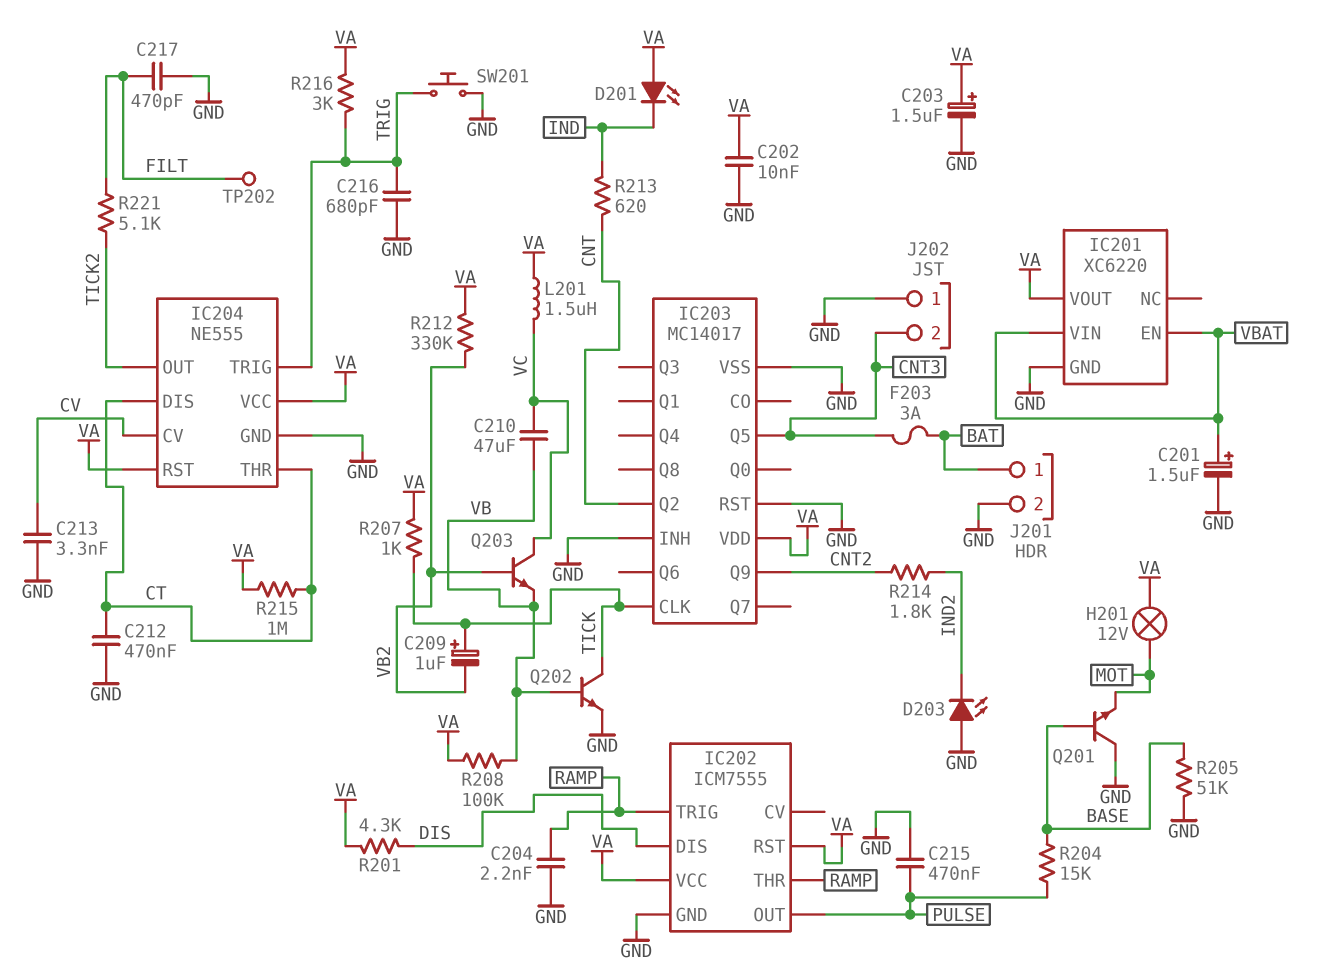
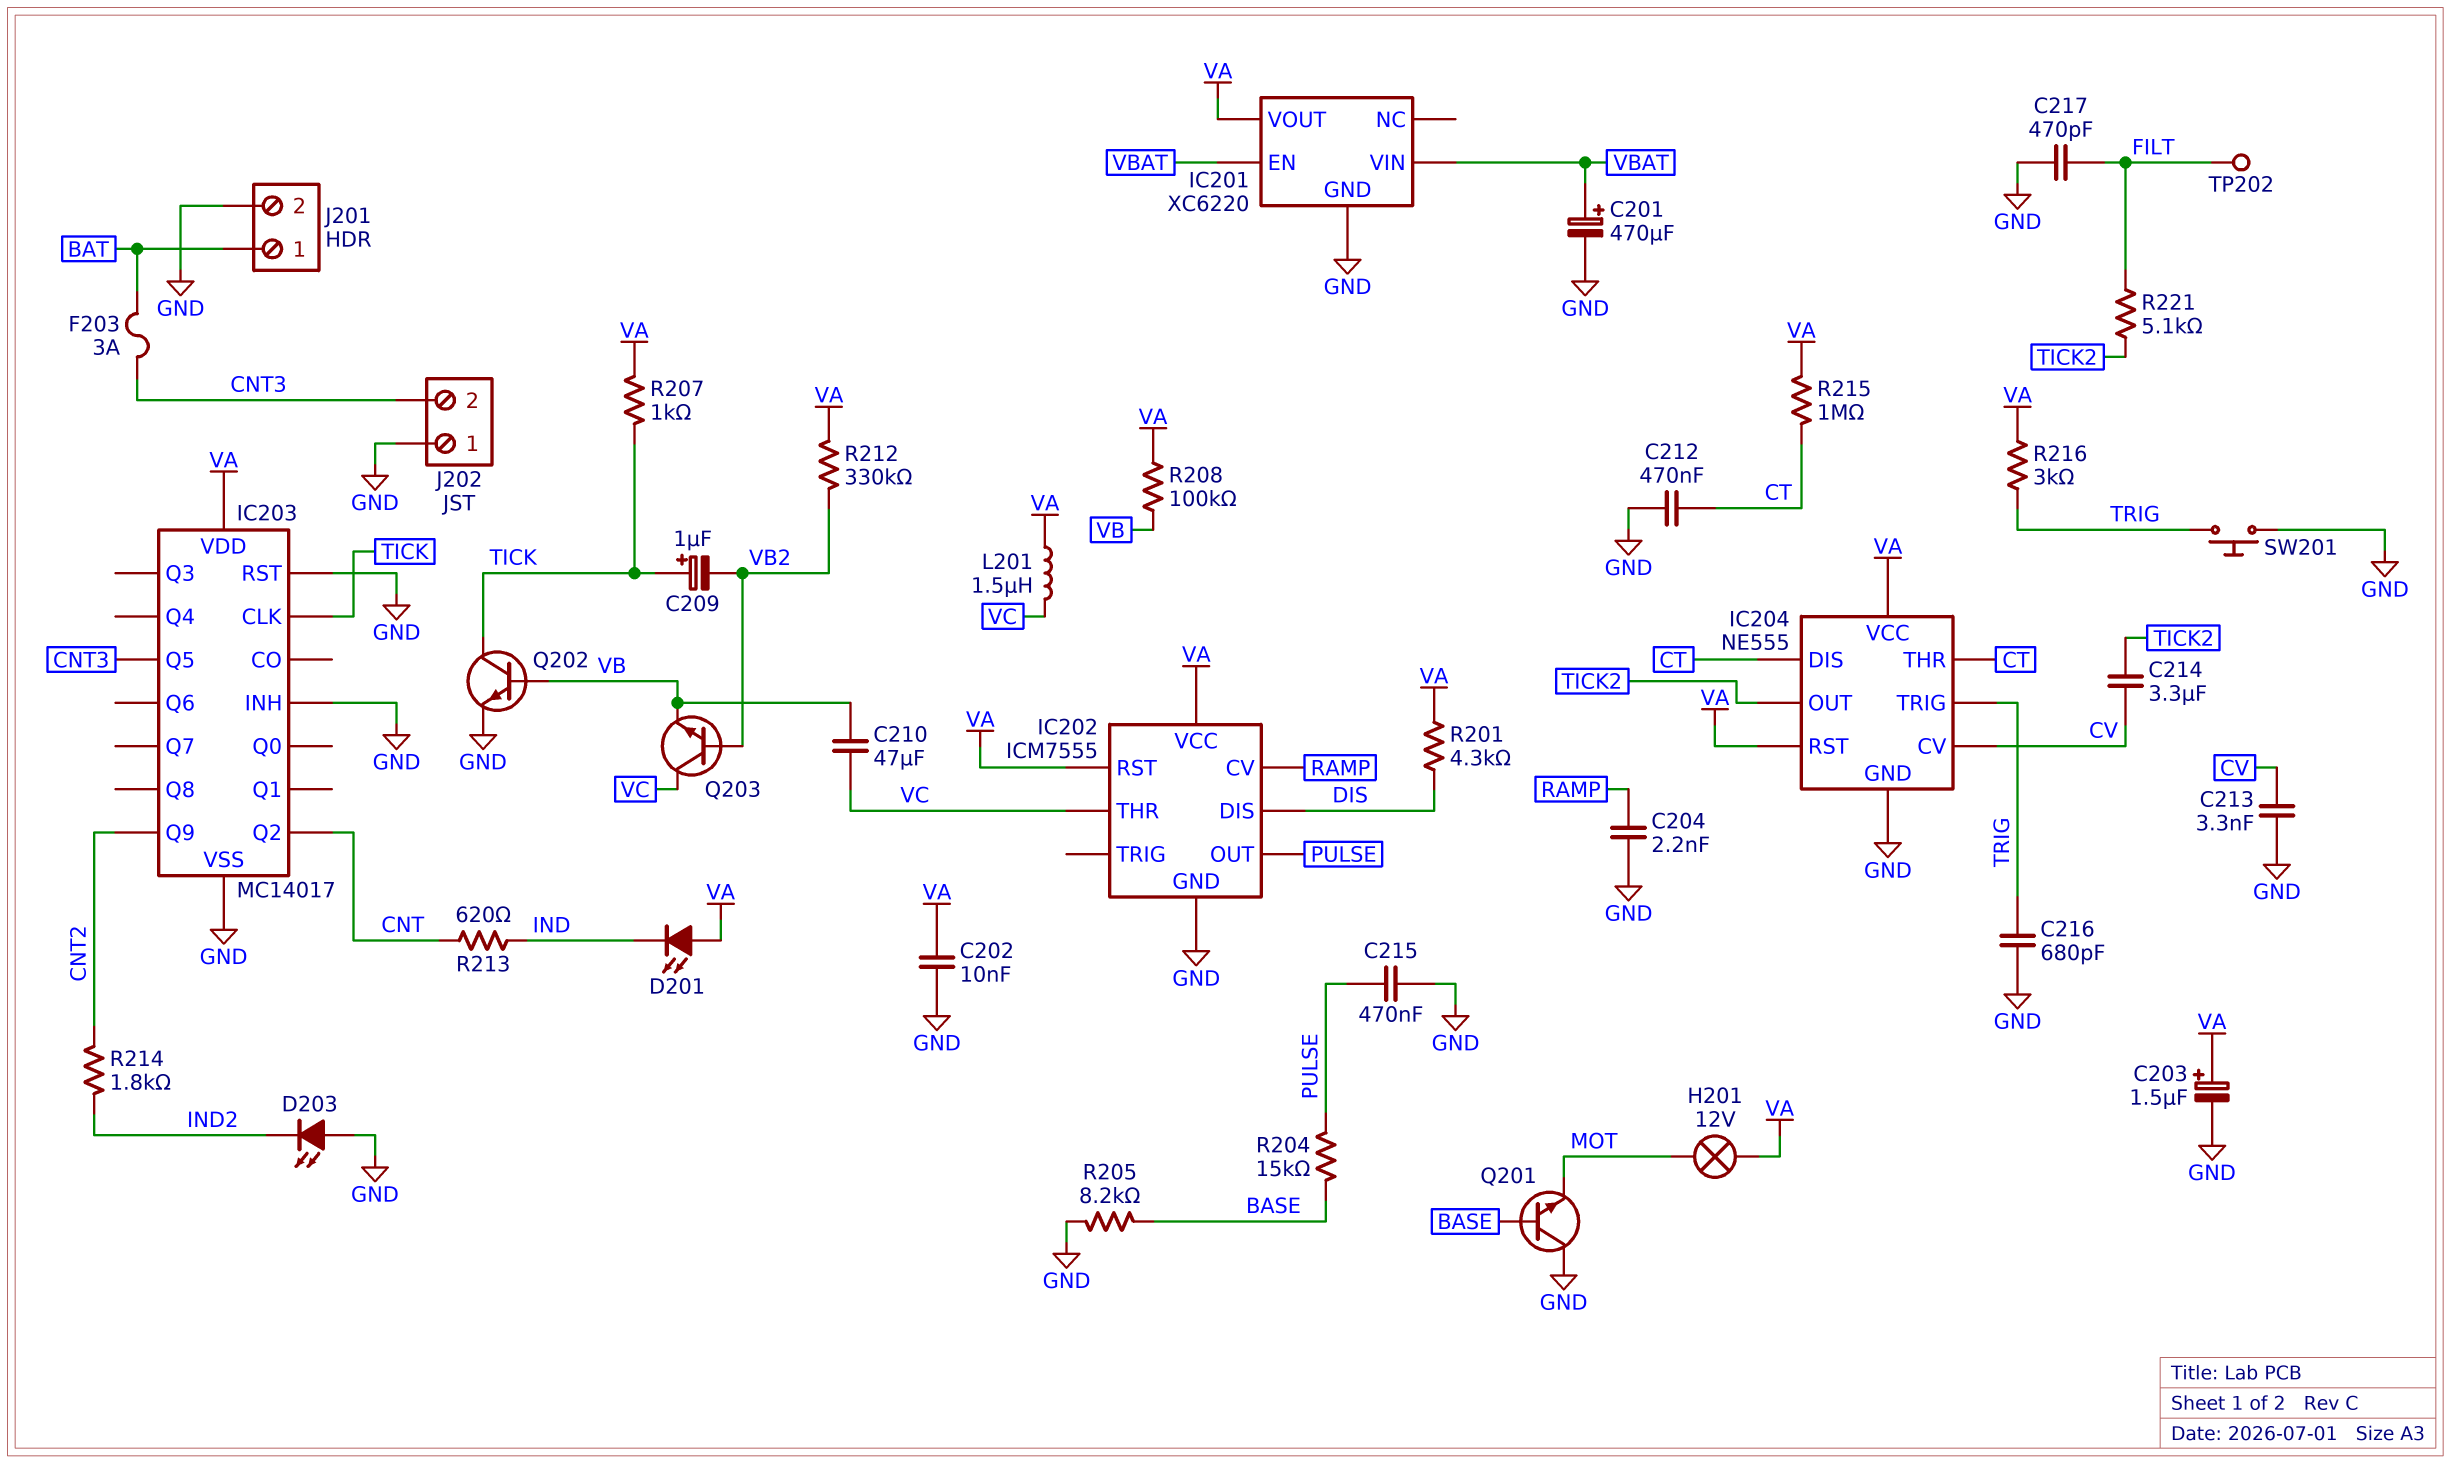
C201: 1.5uF (plus VBAT, minus GND) -> 470uF (plus VBAT, minus GND)
C214: none -> 3.3uF (CV, TICK2)
IC202 pin CV: none -> RAMP
IC202 pin THR: RAMP -> VC
IC202 pin TRIG: RAMP -> none
R205: 51k (BASE, GND) -> 8.2k (BASE, GND)

